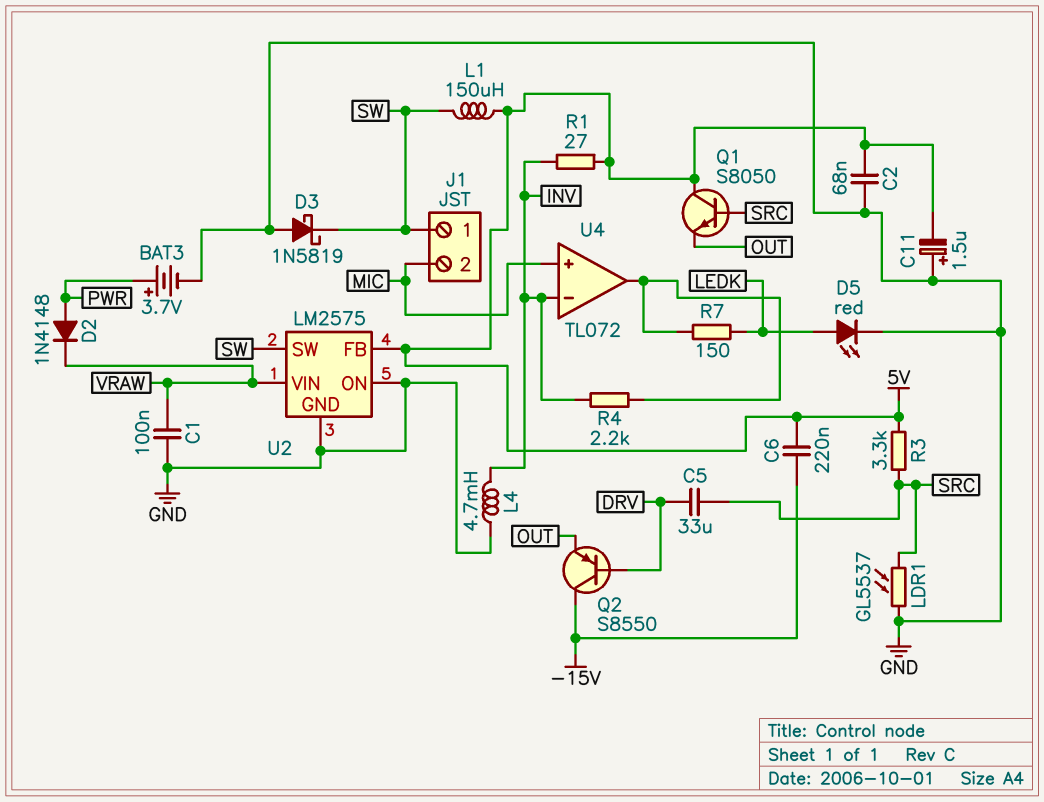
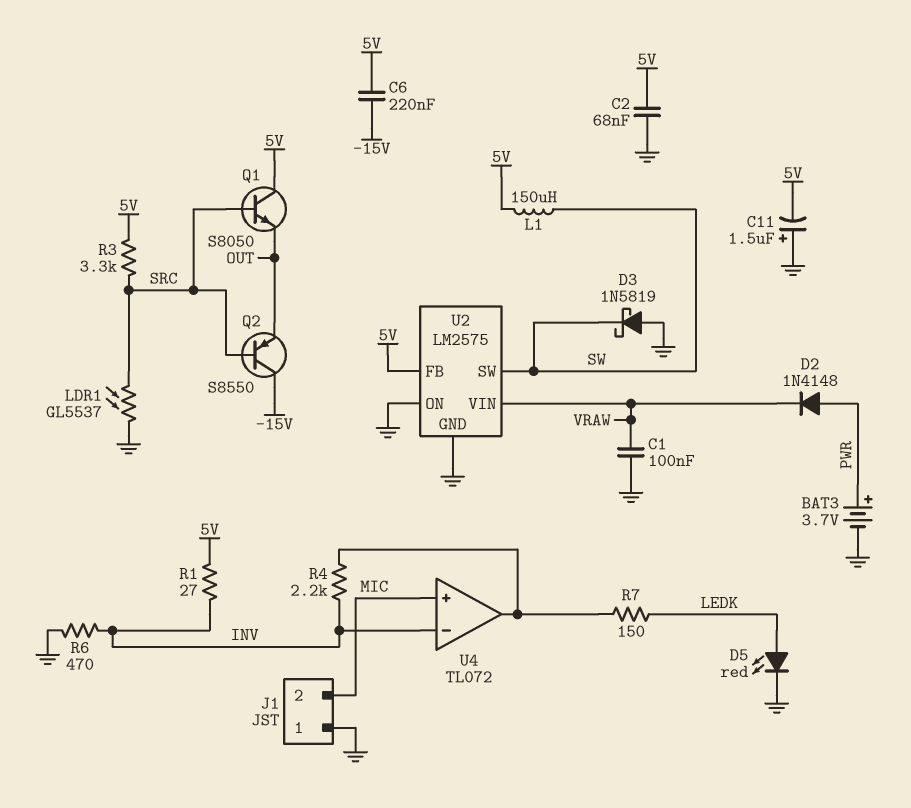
C5: 33uF (DRV, SRC) -> none
J1 pin 1: SW -> GND
L4: 4.7mH (GND, INV) -> none
Q2: PNP S8550 (B DRV, C -15V, E OUT) -> PNP S8550 (B SRC, C -15V, E OUT)
R6: none -> 470 (GND, INV)

